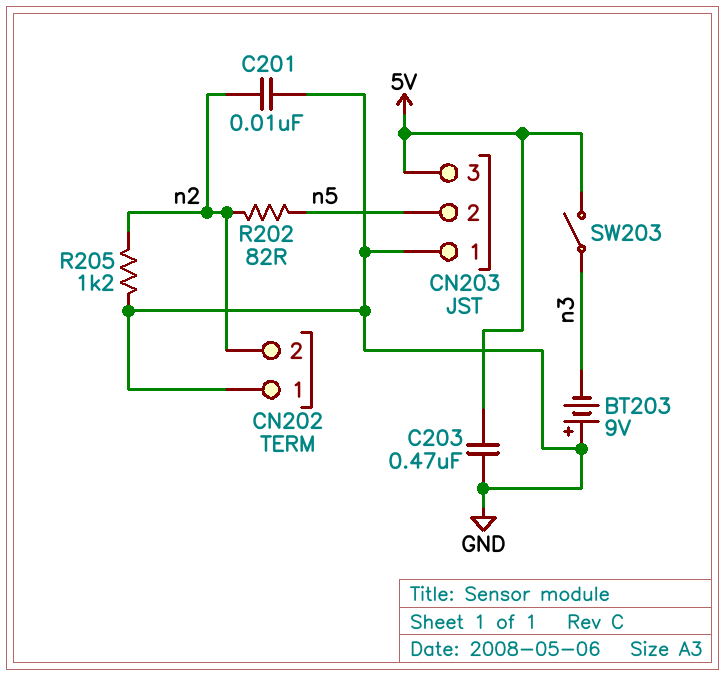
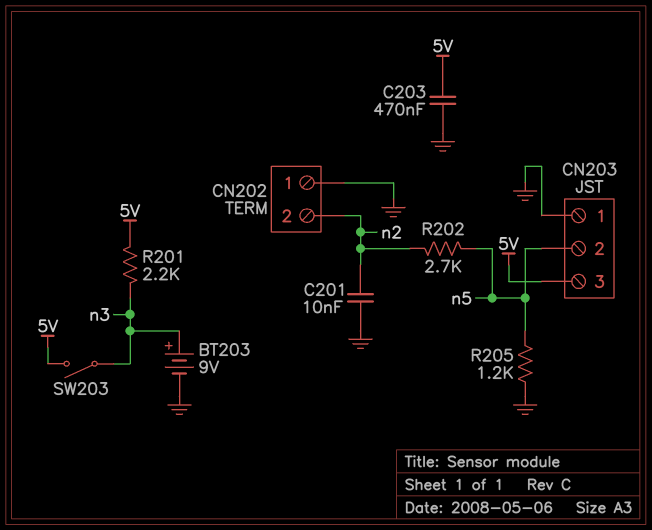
BT203: 9V (plus GND, minus n3) -> 9V (plus n3, minus GND)
R201: none -> 2.2k (5V, n3)
R202: 82 (n2, n5) -> 2.7k (n2, n5)
R205: 1.2k (GND, n2) -> 1.2k (GND, n5)

